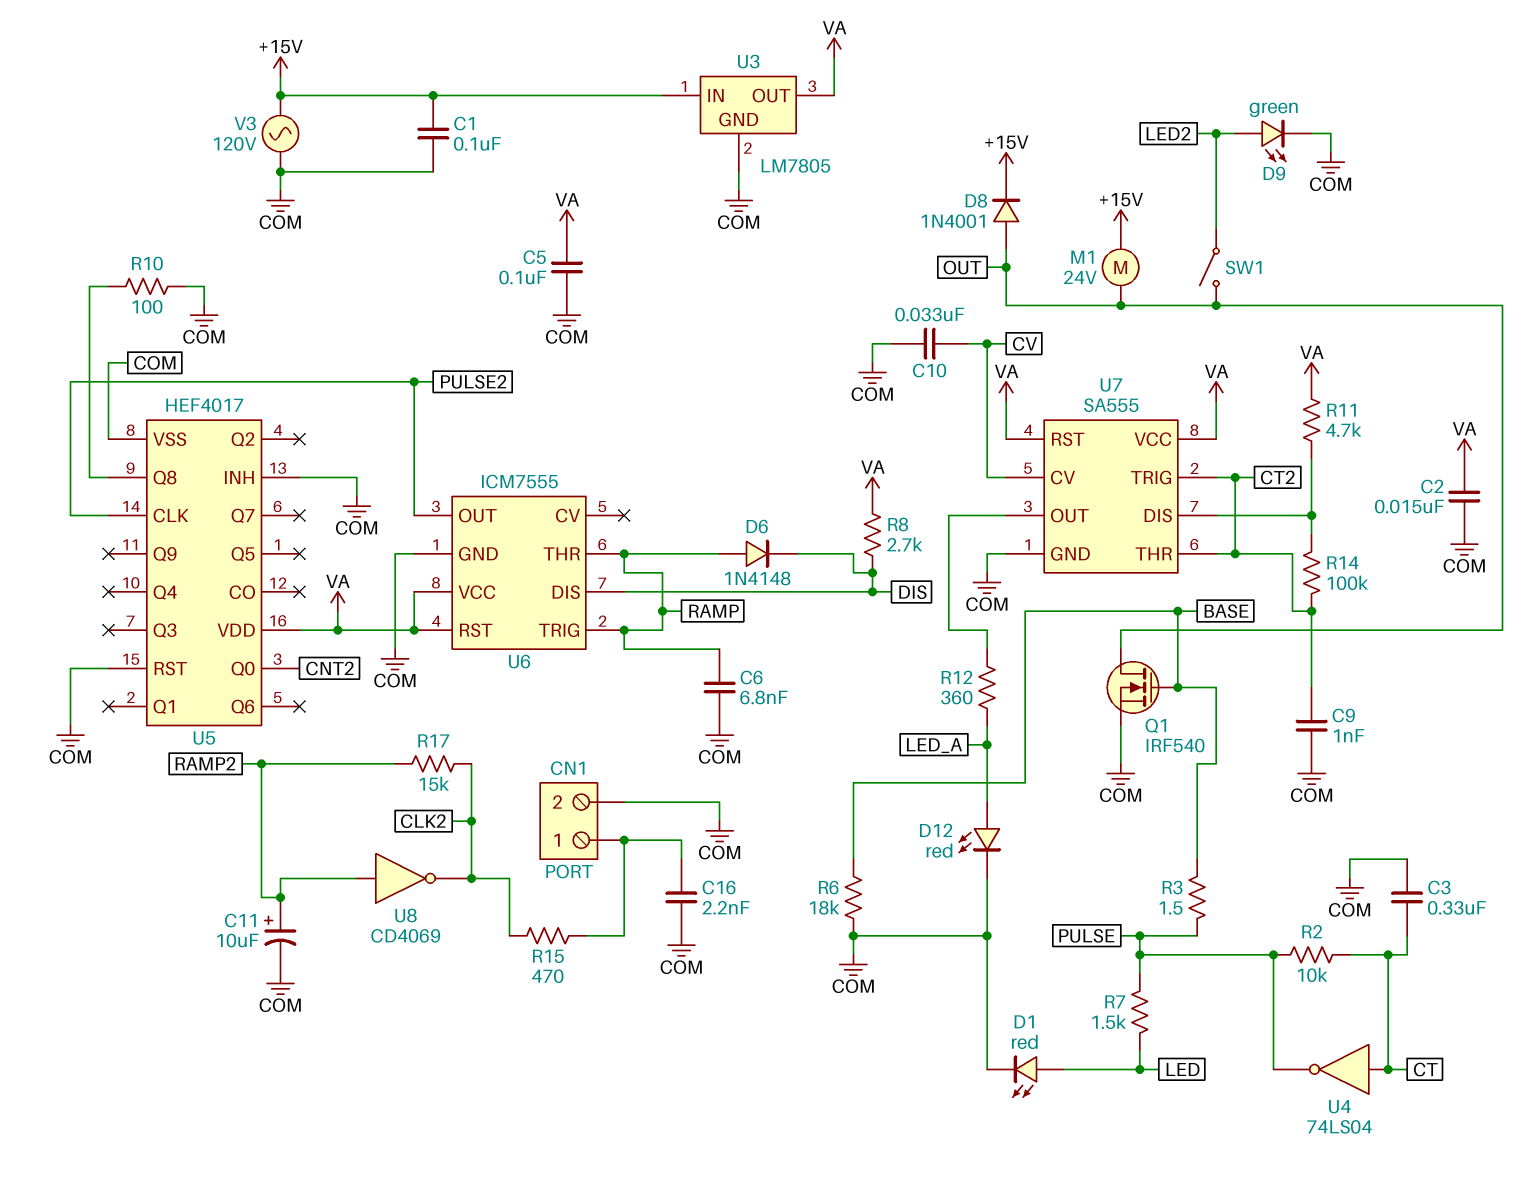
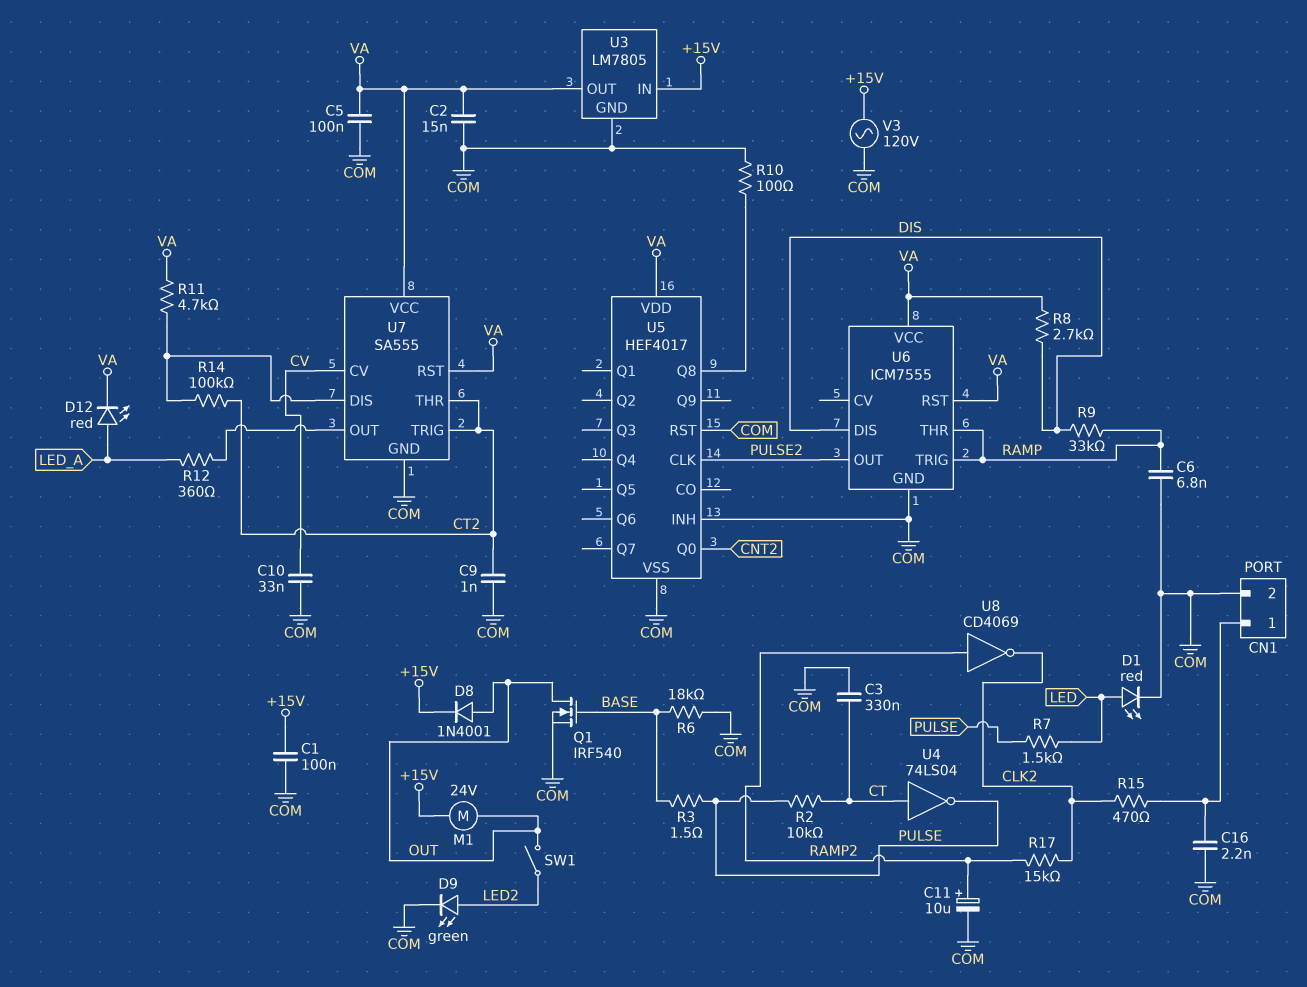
D6: diode 1N4148 (A RAMP, K DIS) -> none
D12: LED red (A LED_A, K COM) -> LED red (A LED_A, K VA)
R9: none -> 33k (DIS, RAMP)

